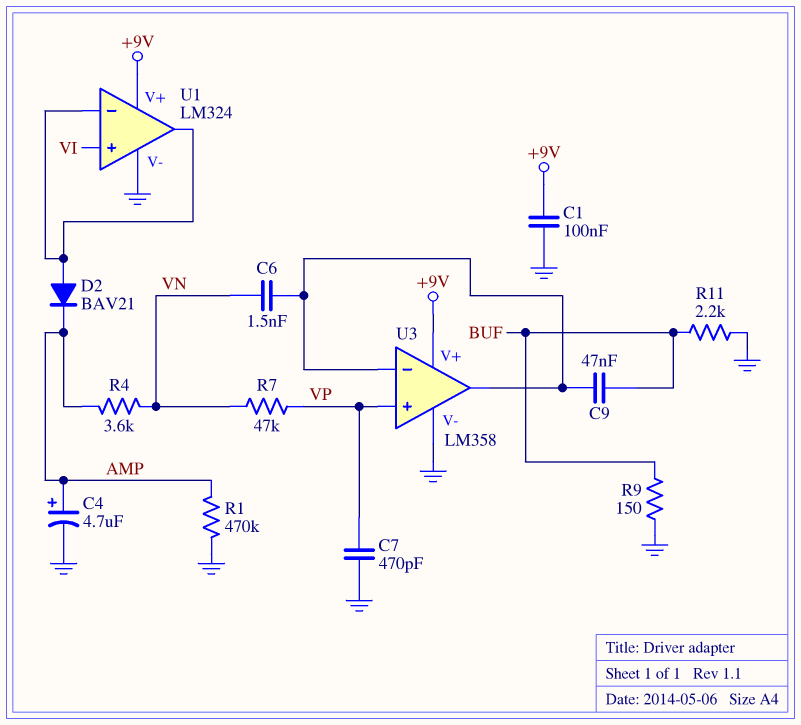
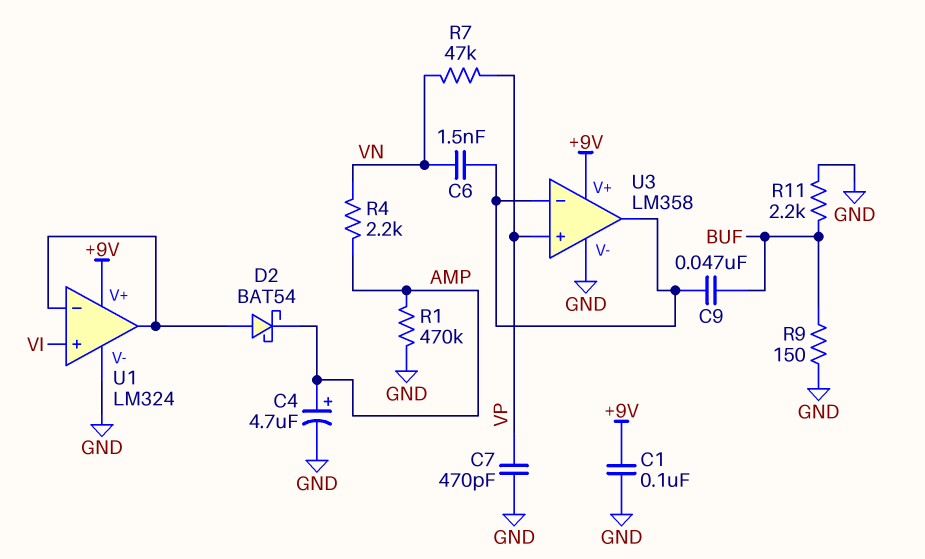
D2: diode BAV21 (A U1/in-, K AMP) -> schottky BAT54 (A U1/in-, K AMP)
R4: 3.6k (AMP, VN) -> 2.2k (AMP, VN)

